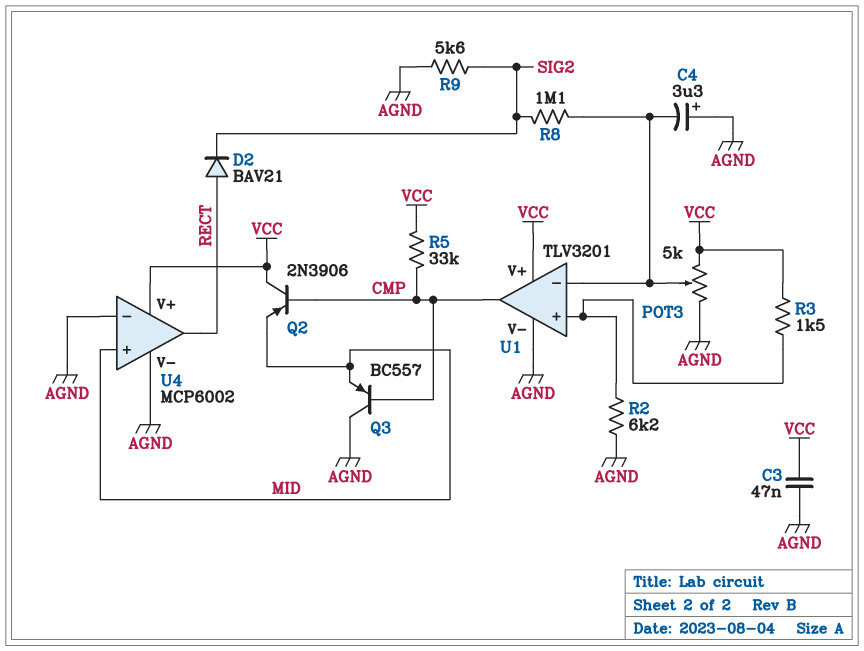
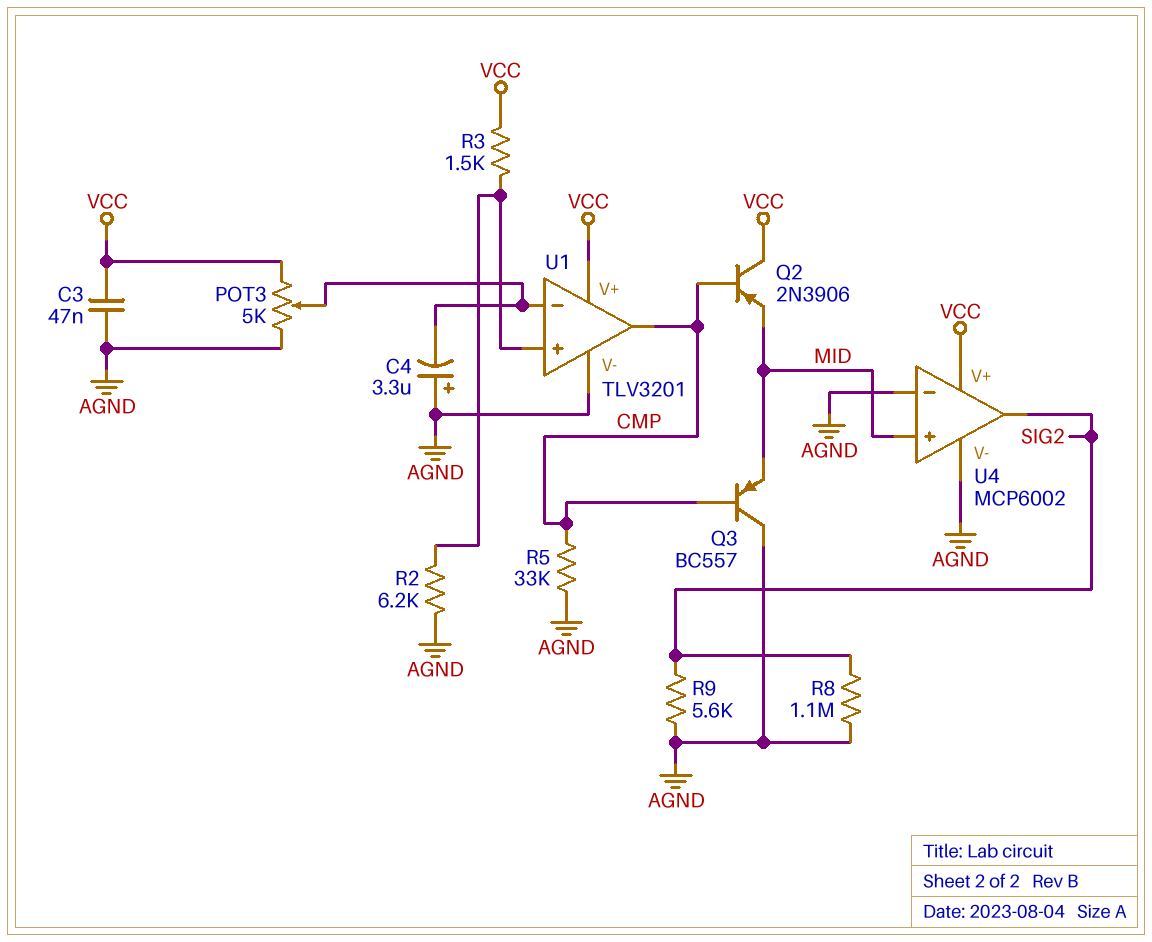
D2: diode BAV21 (A RECT, K SIG2) -> none
R5: 33k (CMP, VCC) -> 33k (AGND, CMP)
R8: 1.1M (SIG2, U1/in-) -> 1.1M (AGND, SIG2)
U4 pin out: RECT -> SIG2

